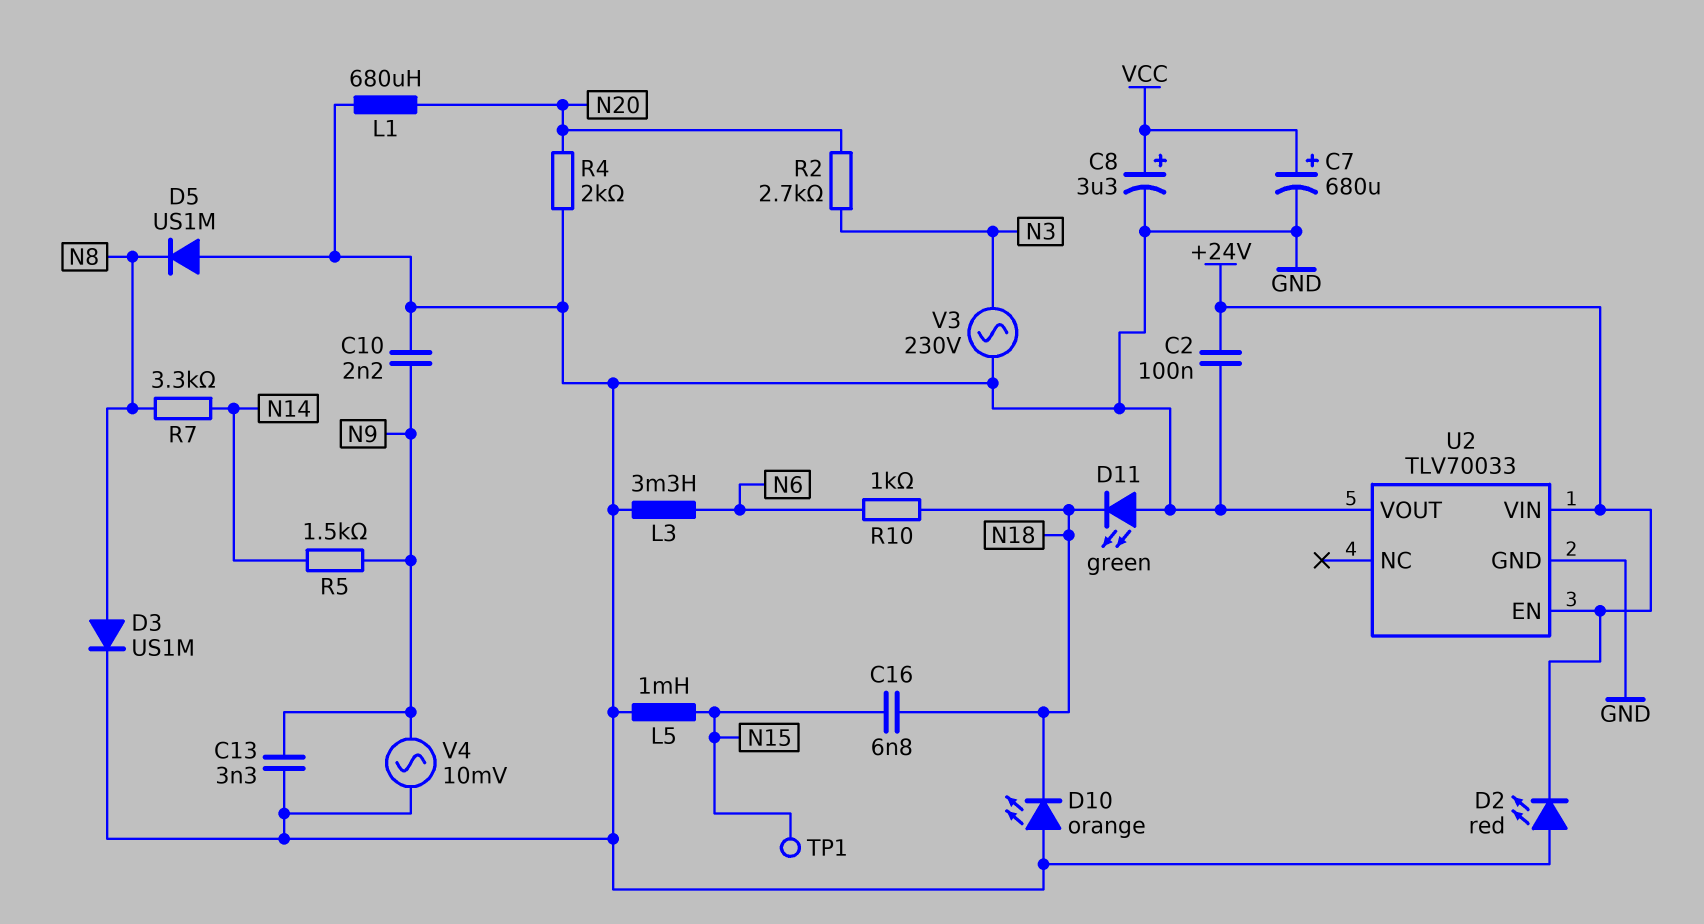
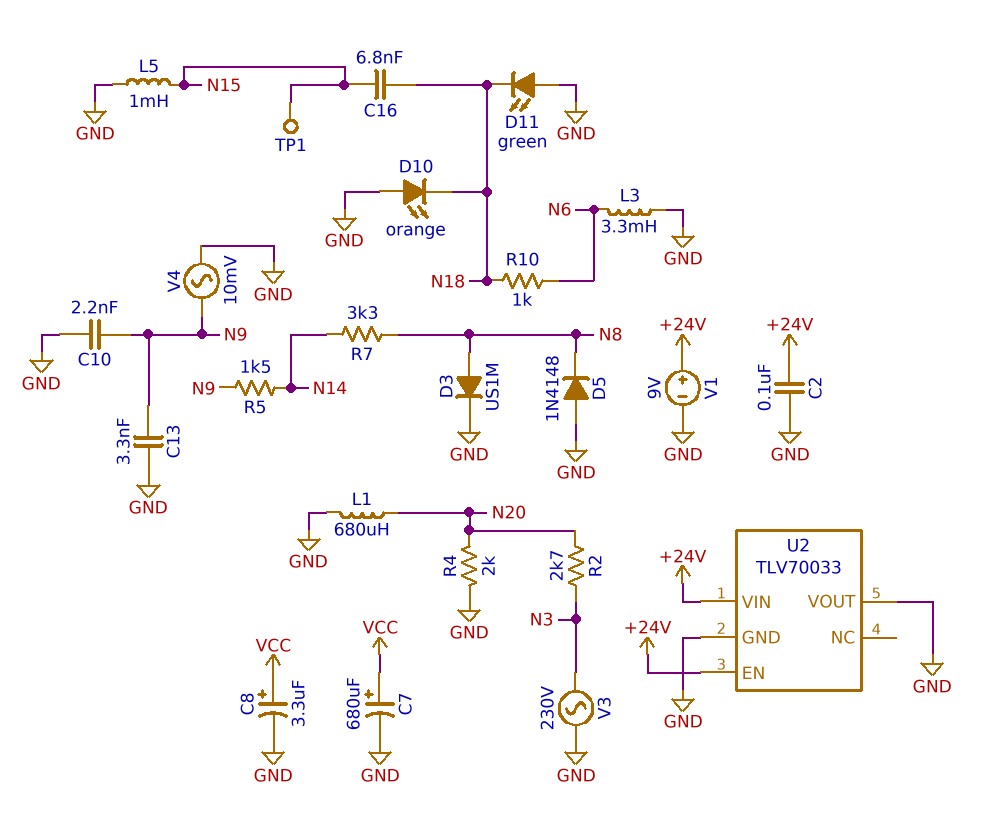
D2: LED red (A GND, K +24V) -> none
D5: diode US1M (A GND, K N8) -> diode 1N4148 (A GND, K N8)
V1: none -> 9V (plus +24V, minus GND)

